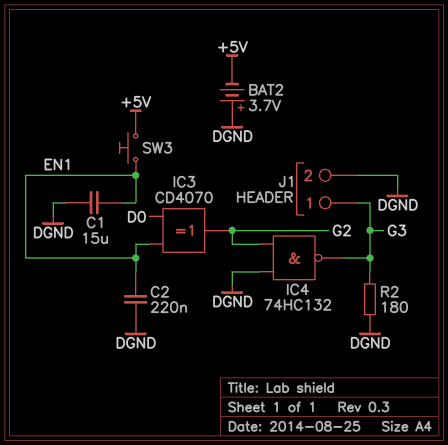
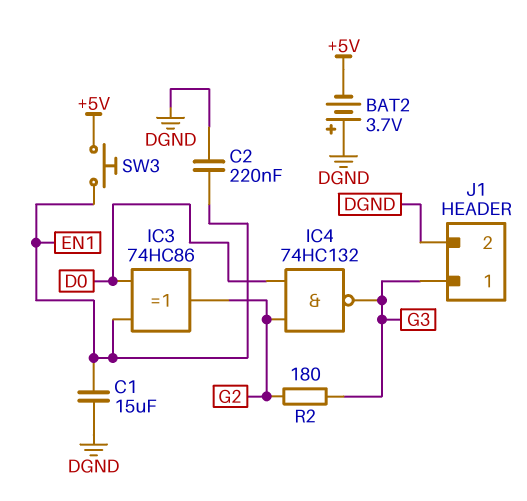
IC3: XOR CD4070 (in D0, in EN1, out G2) -> XOR 74HC86 (in D0, in EN1, out G2)
IC4: NAND 74HC132 (in DGND, in G2, out G3) -> NAND 74HC132 (in D0, in G2, out G3)
R2: 180 (DGND, G3) -> 180 (G2, G3)

